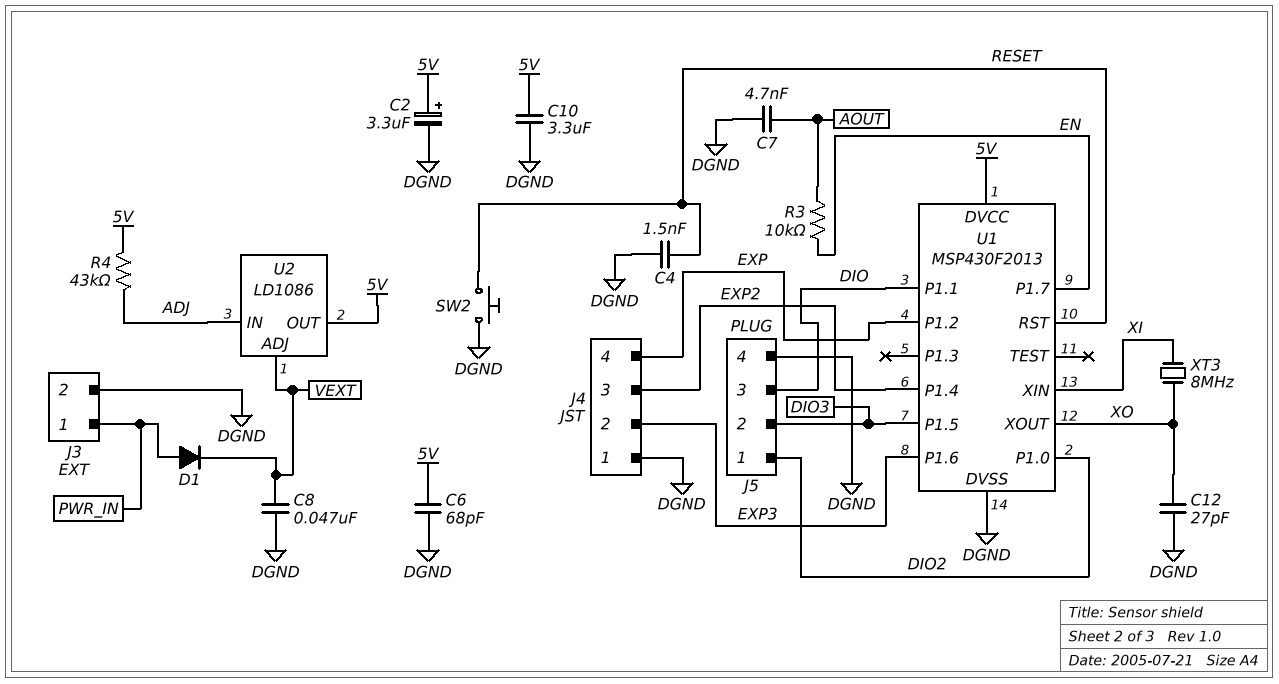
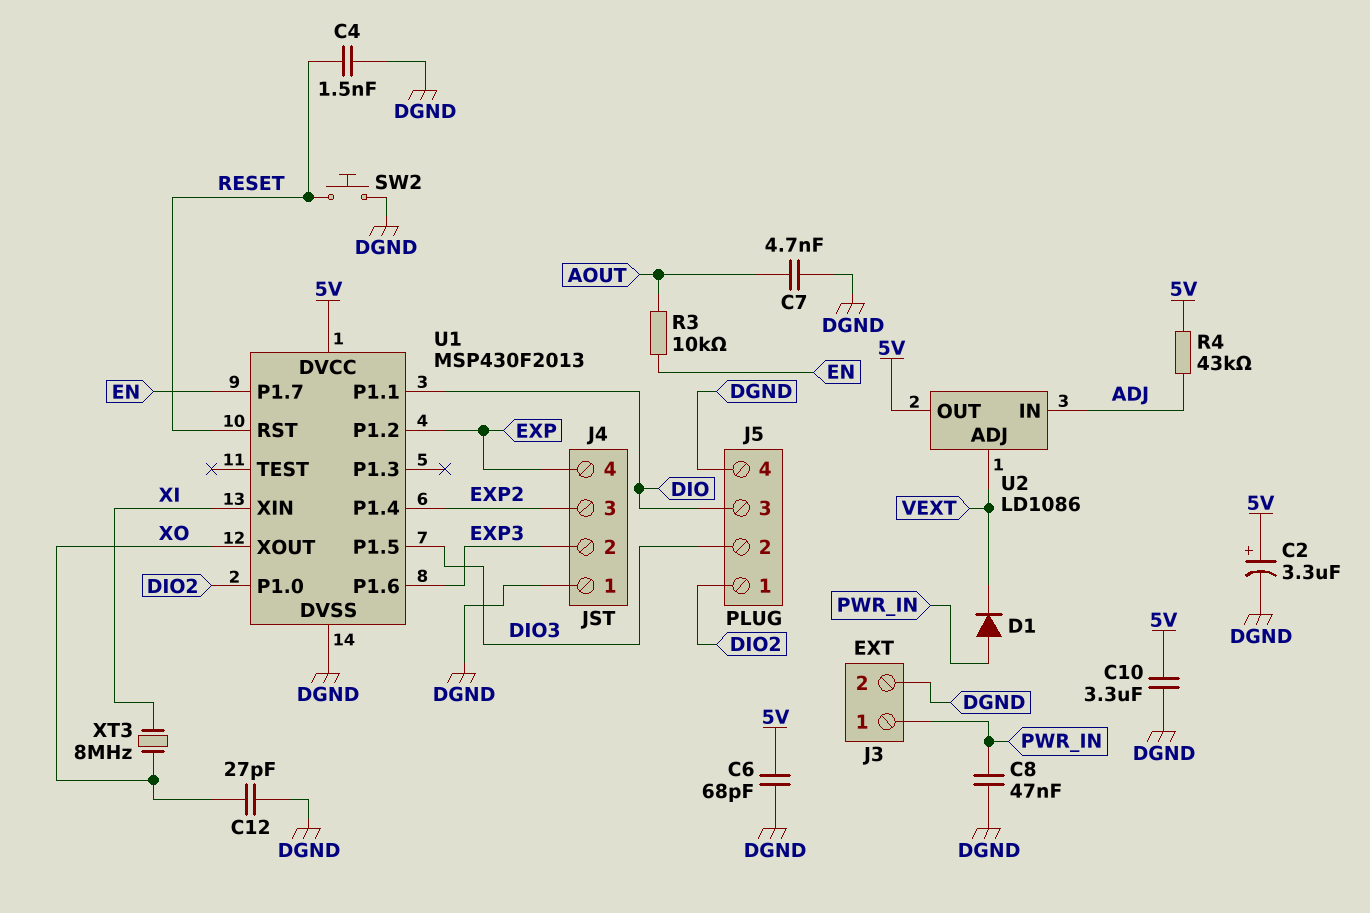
C8: 47nF (DGND, VEXT) -> 47nF (DGND, PWR_IN)

